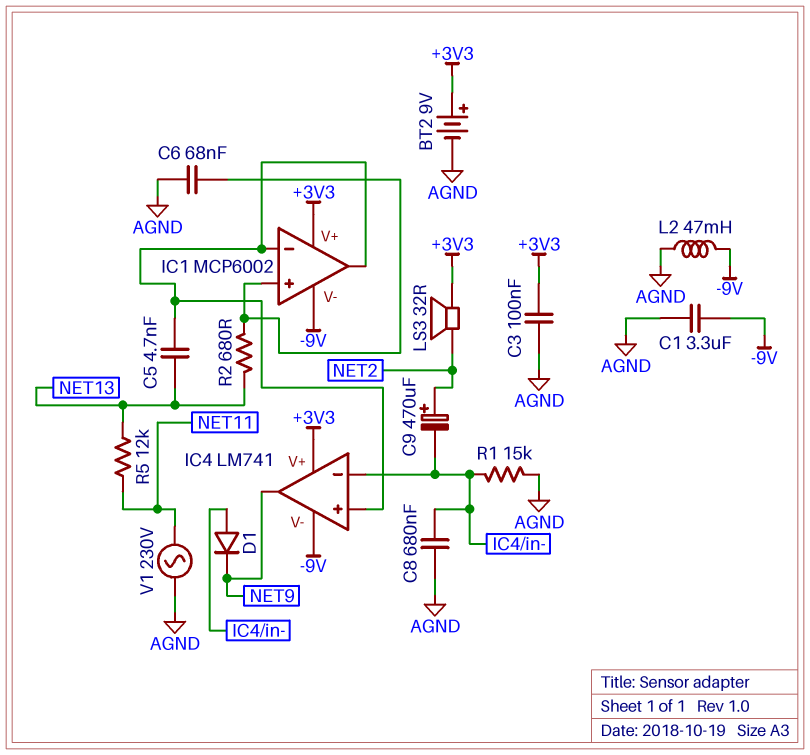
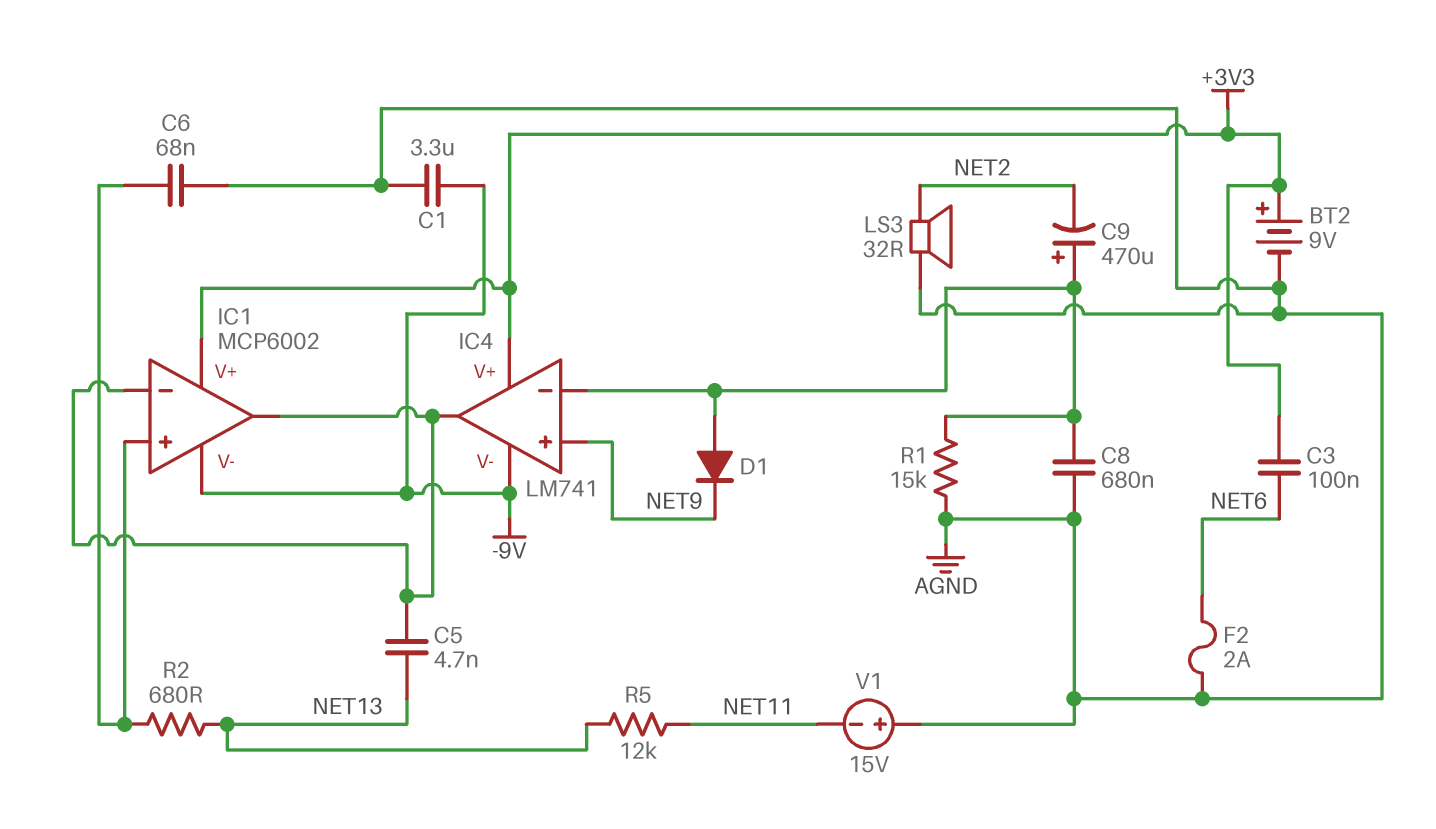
C3: 100nF (+3V3, AGND) -> 100nF (+3V3, NET6)
C9: 470uF (plus NET2, minus IC4/in-) -> 470uF (plus IC4/in-, minus NET2)
F2: none -> 2A (AGND, NET6)
IC4 pin in+: IC1/in- -> NET9
IC4 pin out: NET9 -> IC1/in-
L2: 47mH (-9V, AGND) -> none
LS3: speaker 32R (+3V3, NET2) -> speaker 32R (AGND, NET2)
V1: AC 230V (AGND, NET11) -> 15V (plus AGND, minus NET11)

